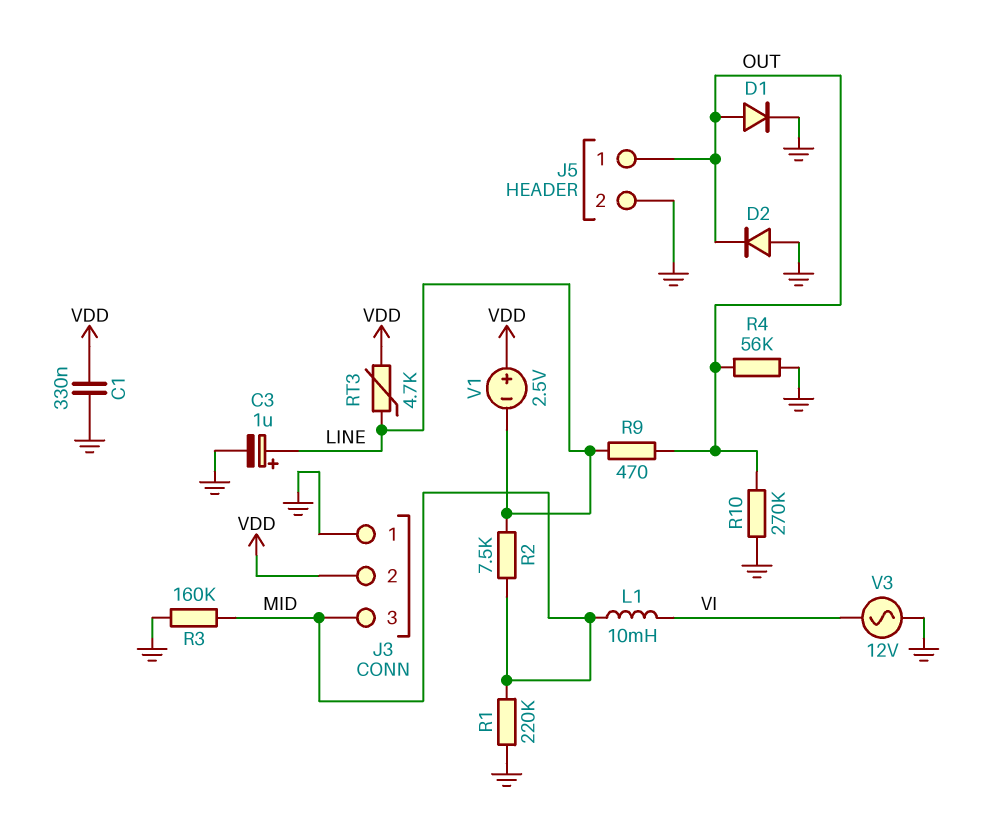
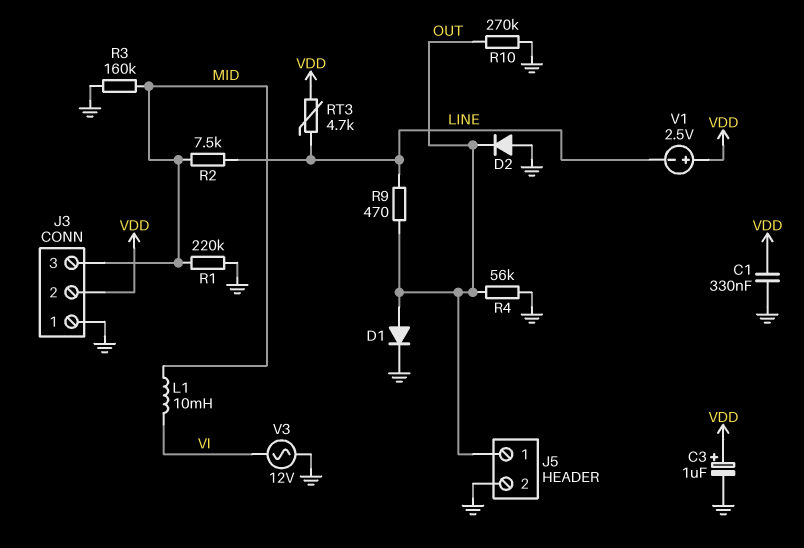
C3: 1uF (plus LINE, minus GND) -> 1uF (plus VDD, minus GND)

